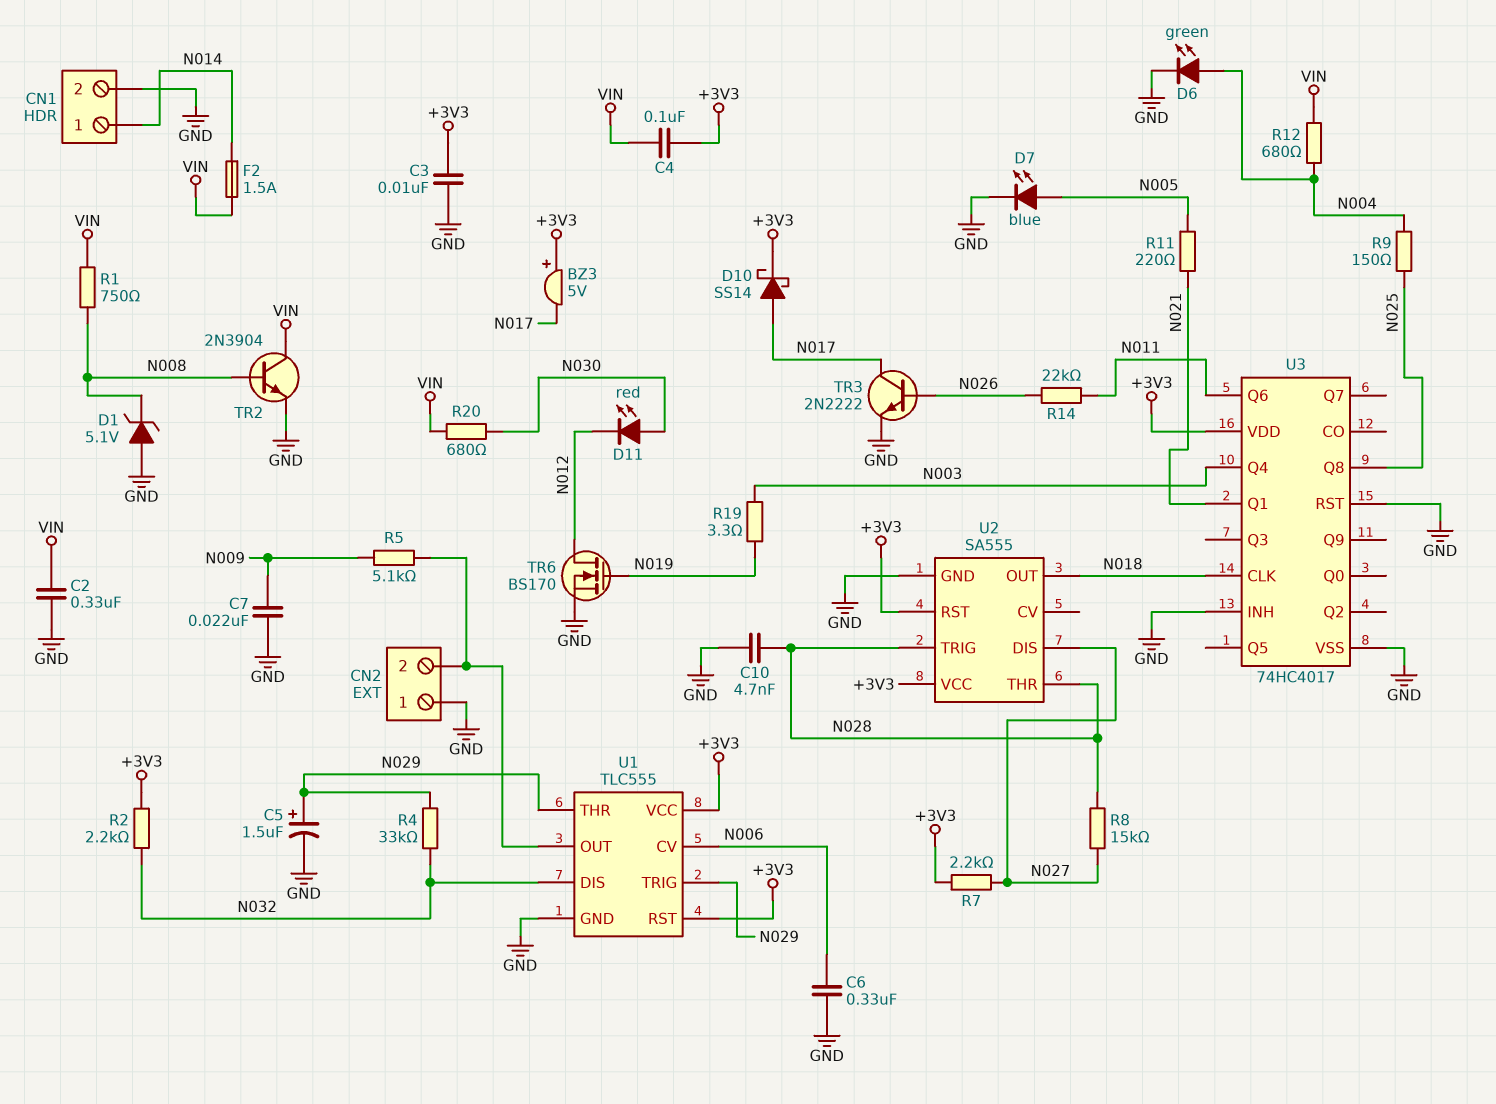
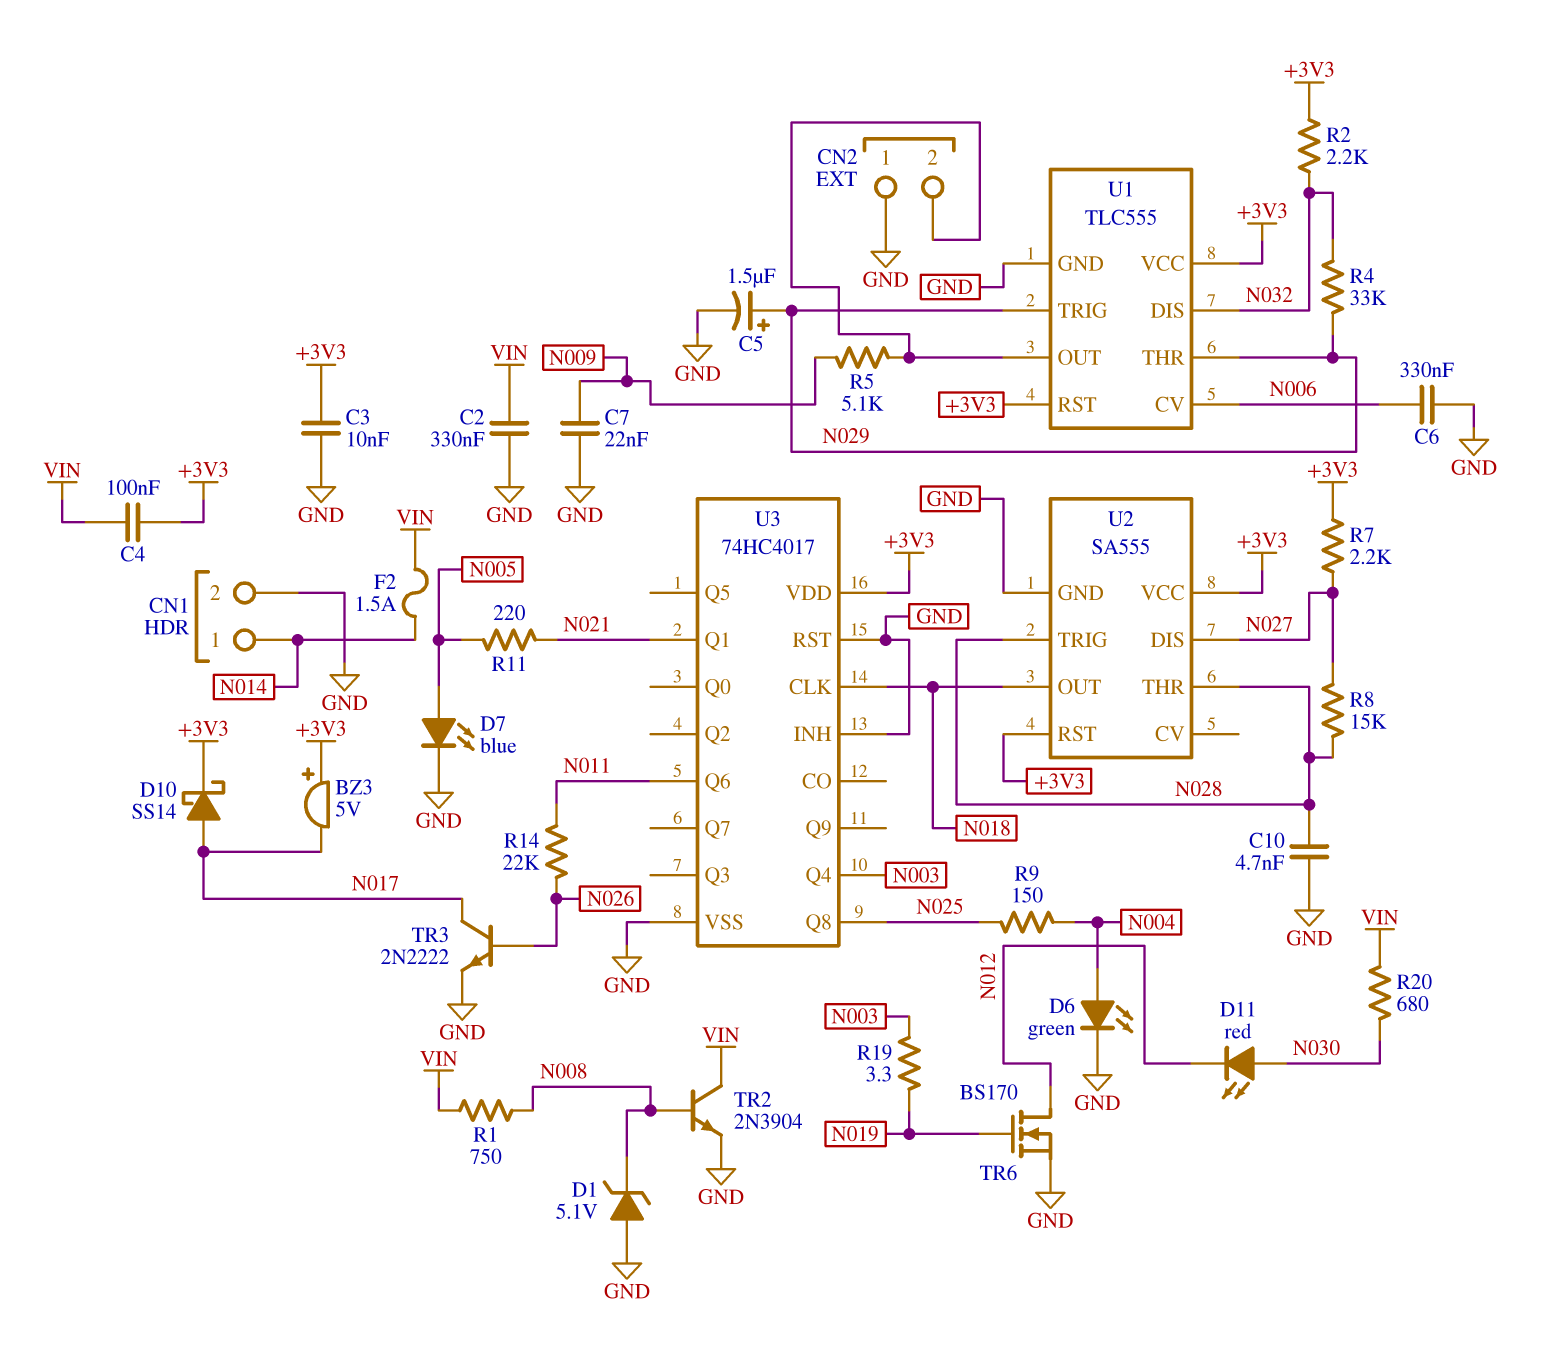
R12: 680 (N004, VIN) -> none

